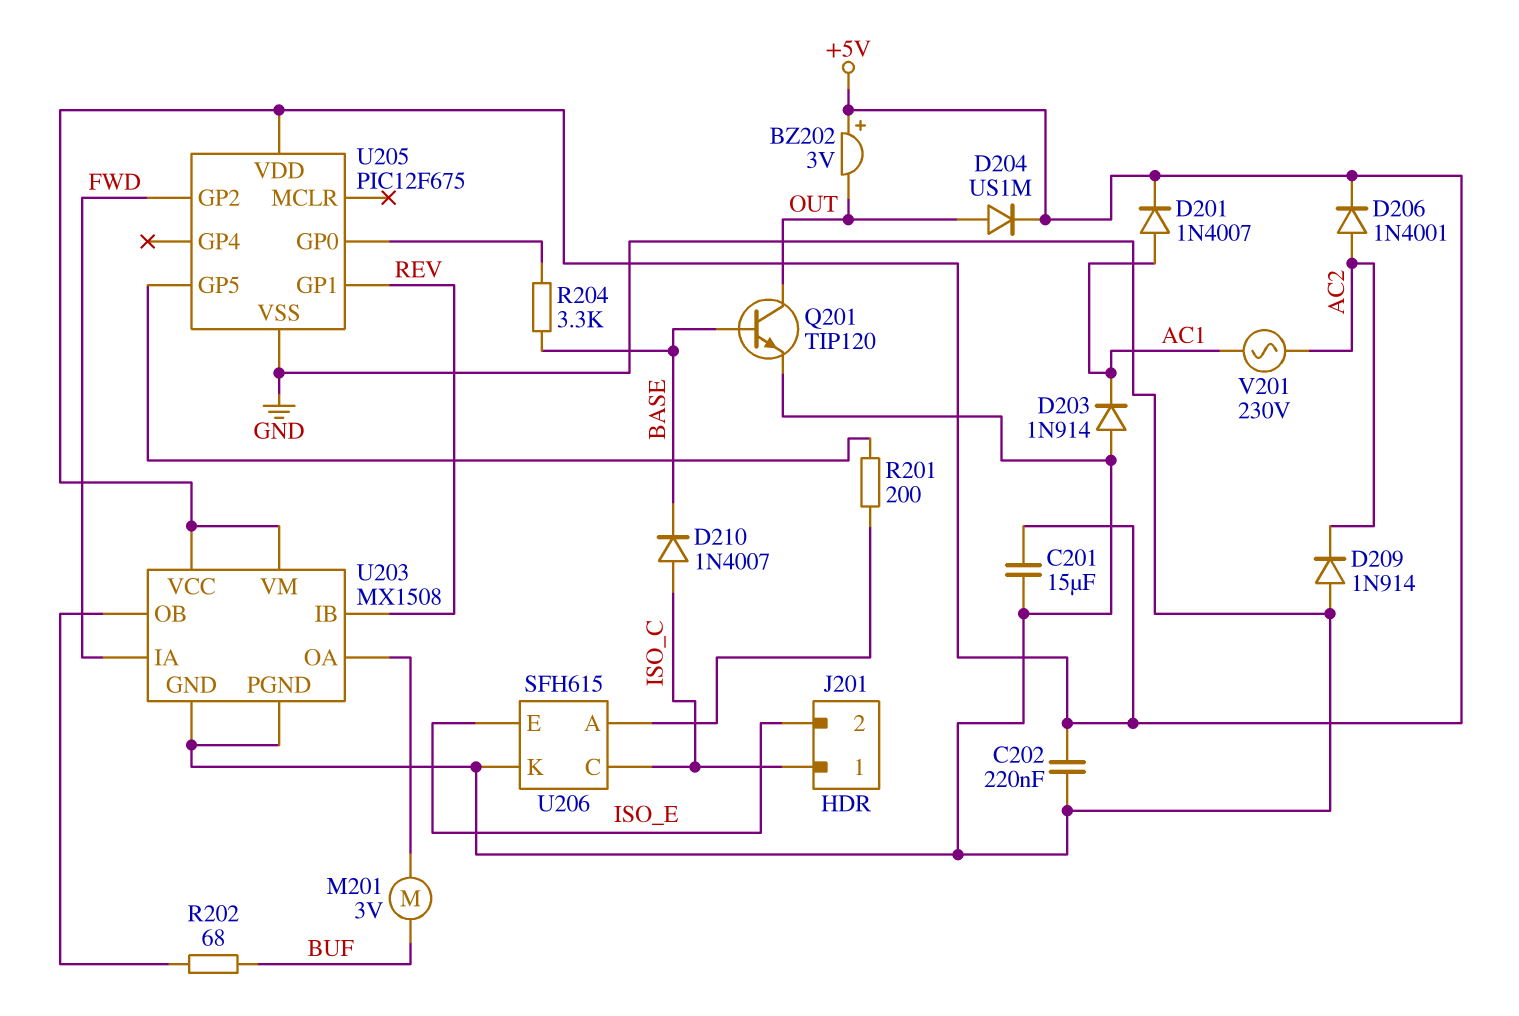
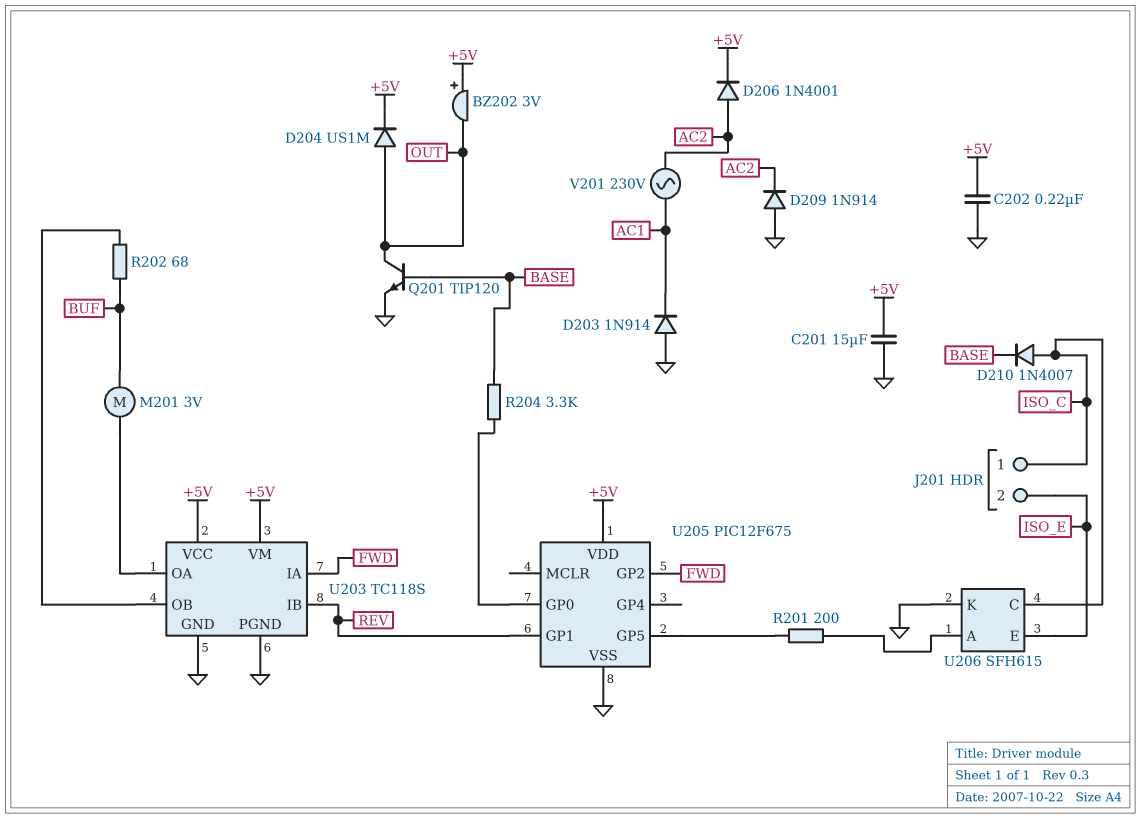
D201: diode 1N4007 (A AC1, K +5V) -> none
U203: MX1508 -> TC118S

